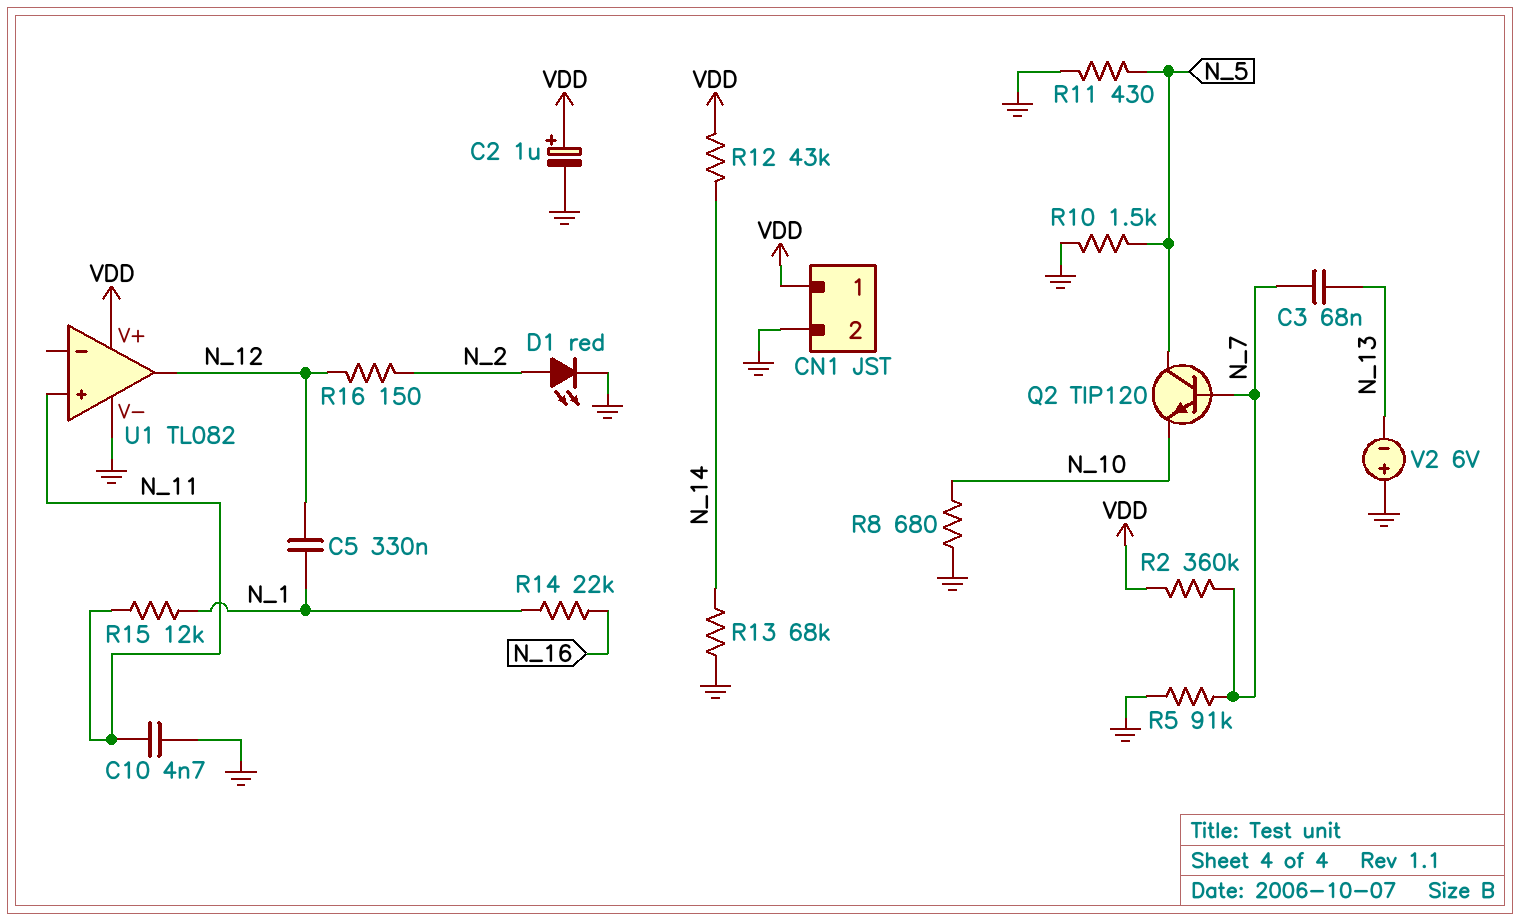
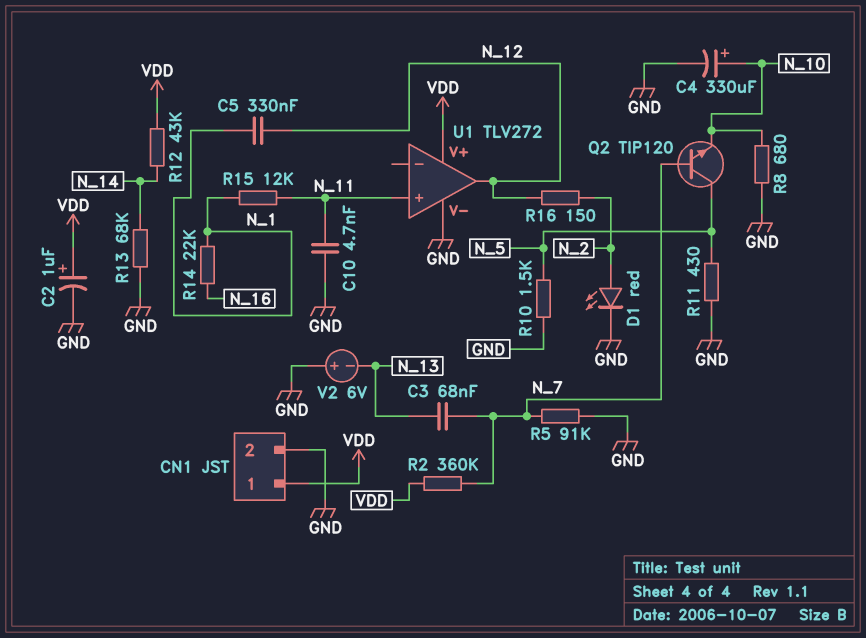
C4: none -> 330uF (plus N_10, minus GND)
U1: TL082 -> TLV272

